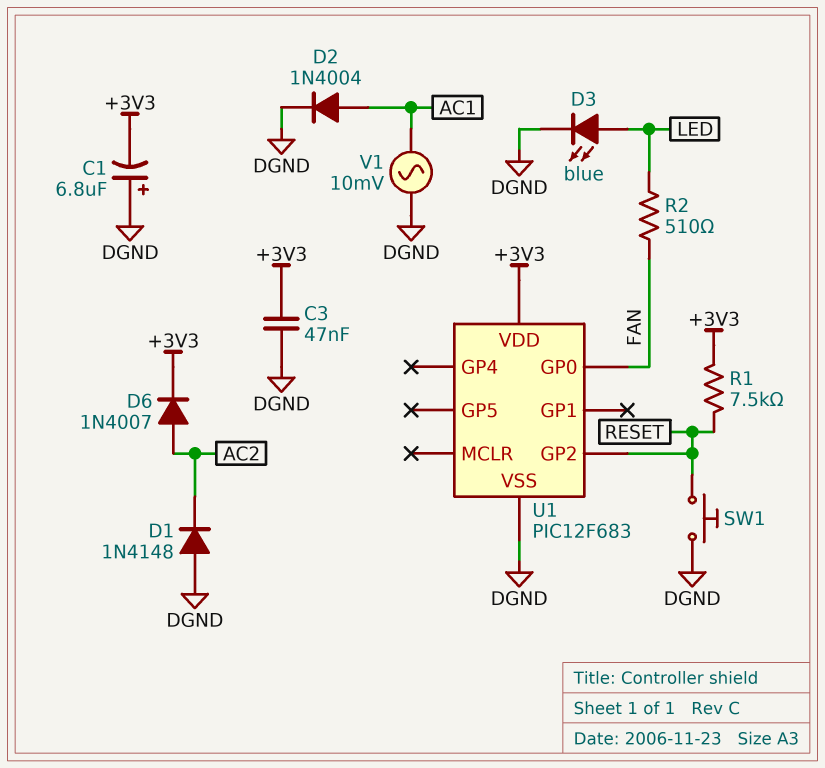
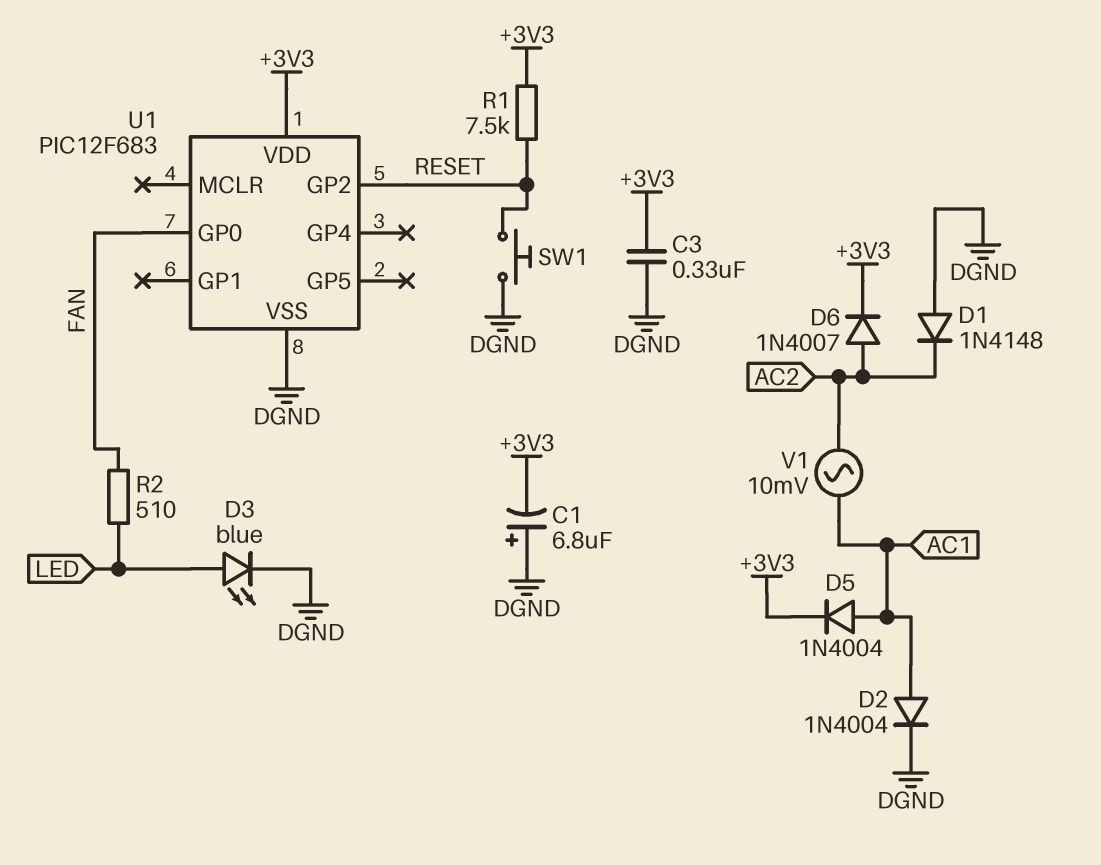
C3: 47nF (+3V3, DGND) -> 330nF (+3V3, DGND)
D5: none -> diode 1N4004 (A AC1, K +3V3)
V1: AC 10mV (AC1, DGND) -> AC 10mV (AC1, AC2)

